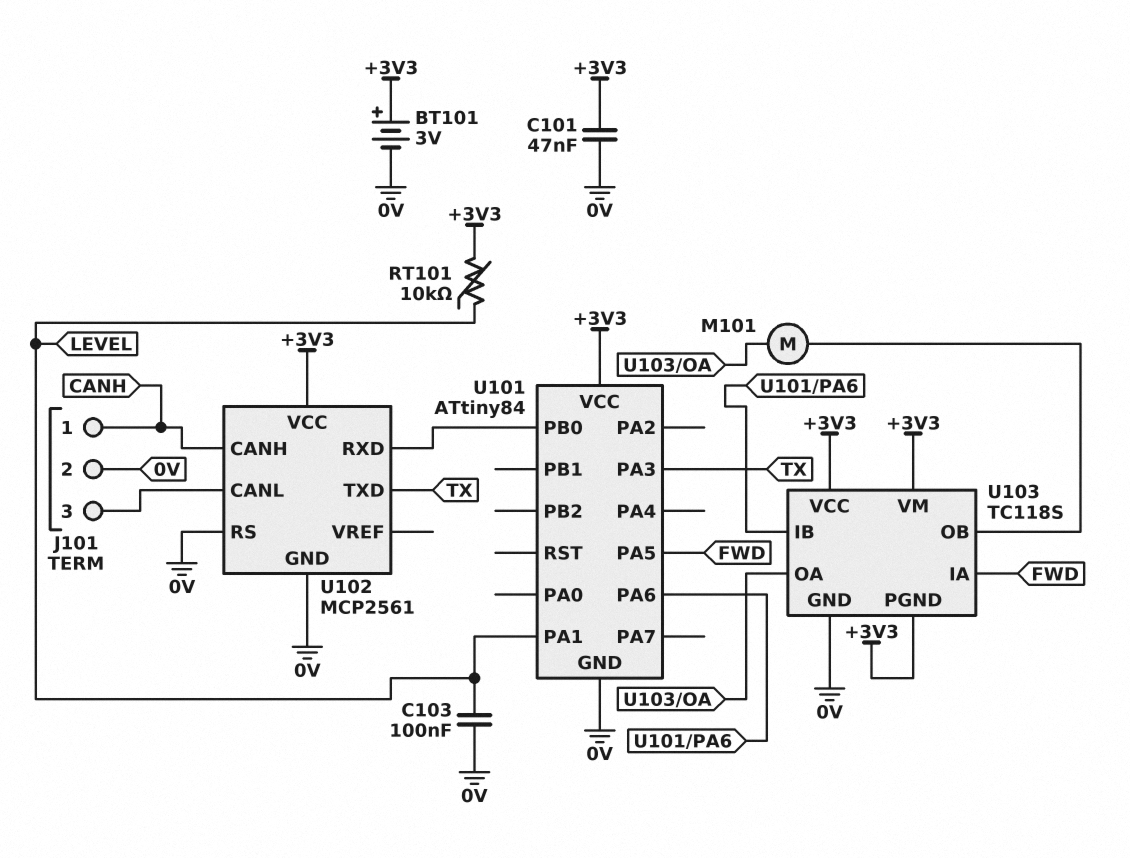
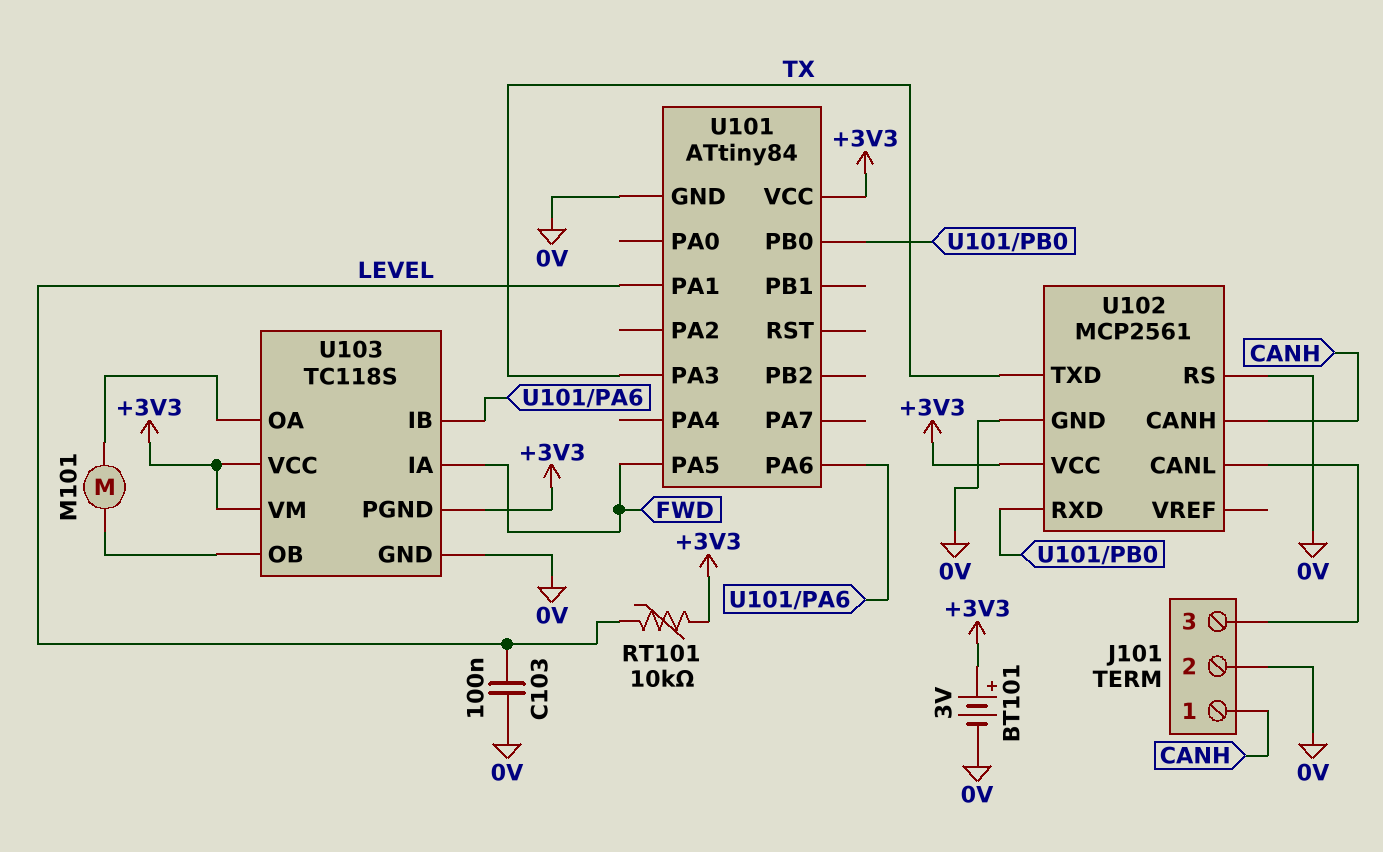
C101: 47nF (+3V3, 0V) -> none

